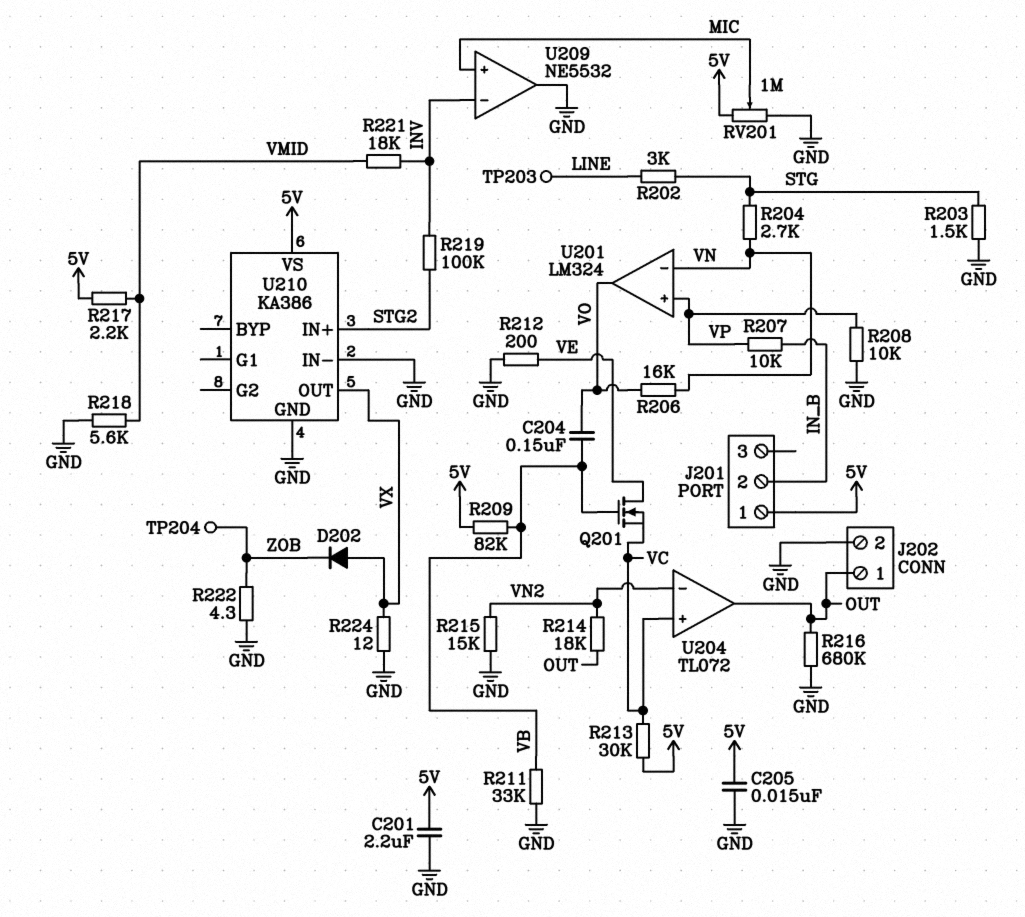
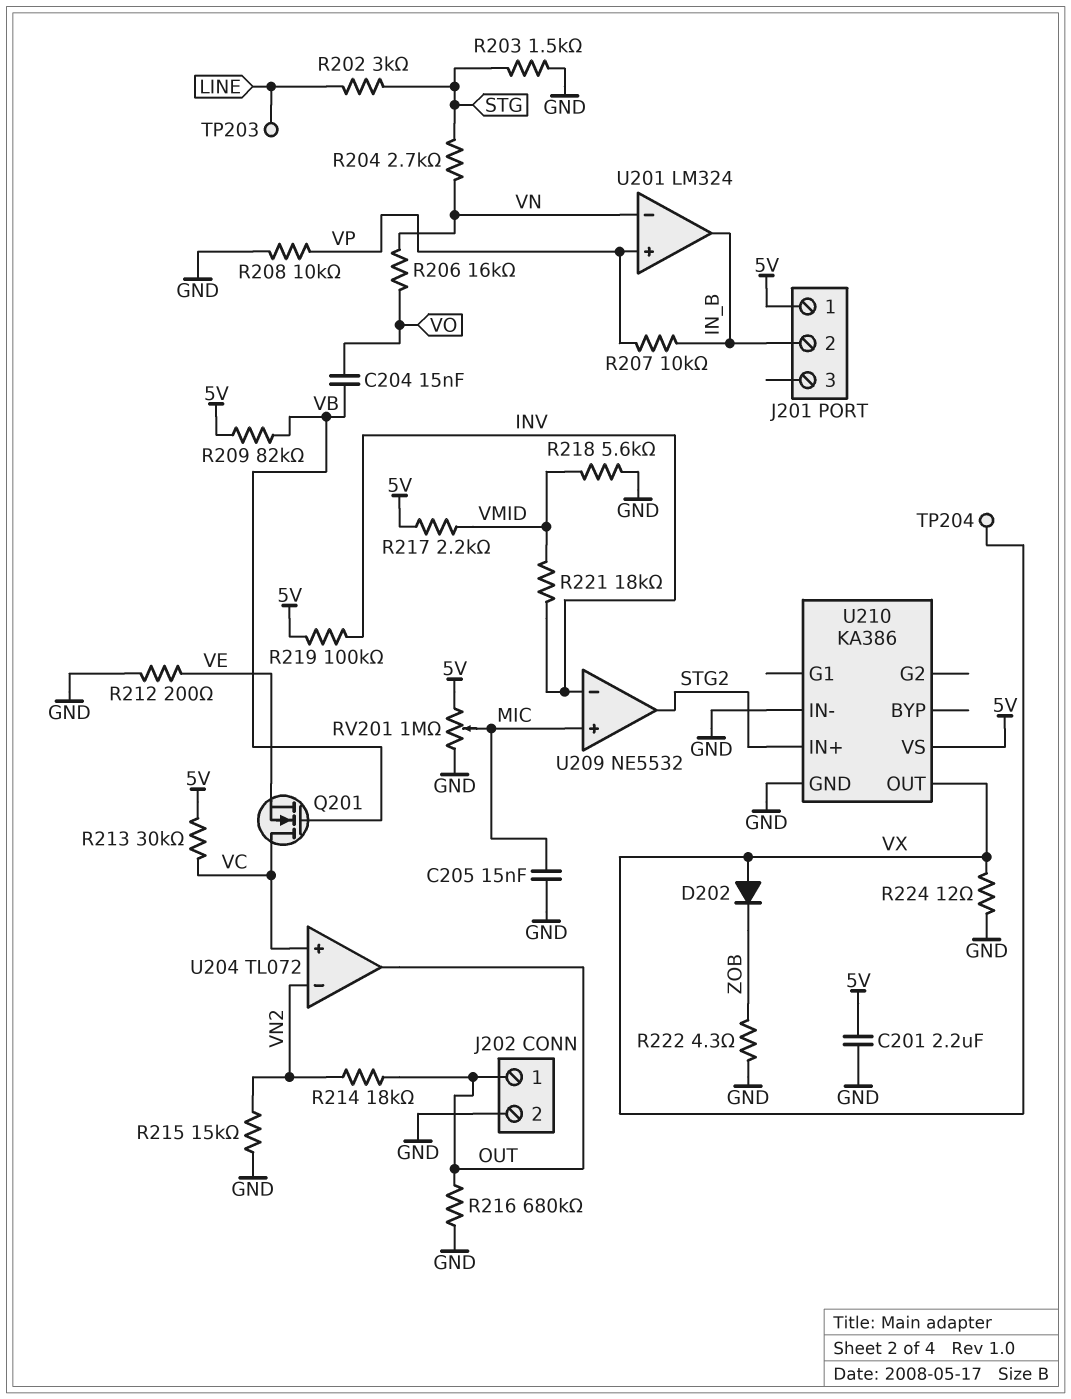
C204: 150nF (VB, VO) -> 15nF (VB, VO)
C205: 15nF (5V, GND) -> 15nF (GND, MIC)
Q201: NMOS (G VB, D VE, S VC) -> NMOS (G VB, D VC, S VE)
R211: 33k (GND, VB) -> none
R219: 100k (INV, STG2) -> 100k (5V, INV)
TP204: test point (ZOB) -> test point (VX)
U201 pin out: VO -> IN_B
U209 pin out: GND -> STG2

